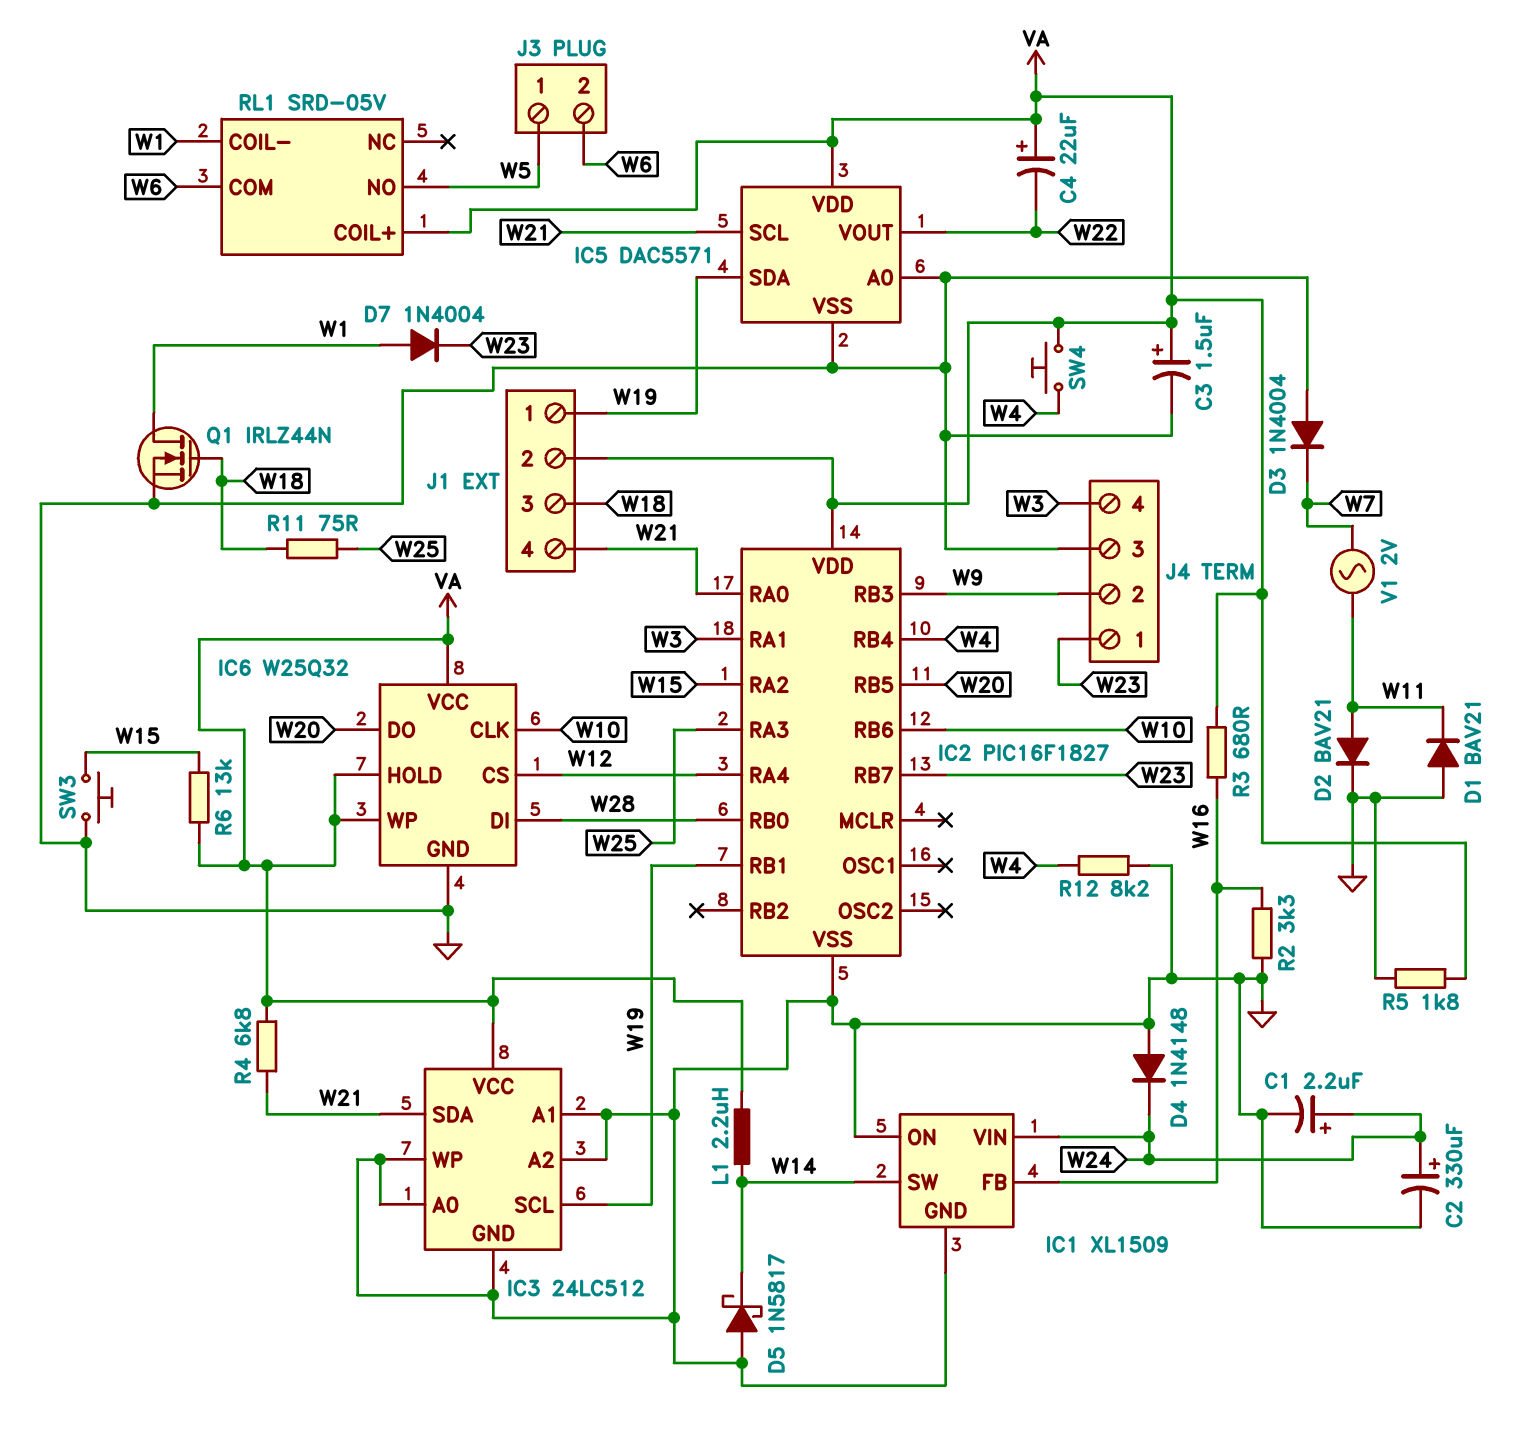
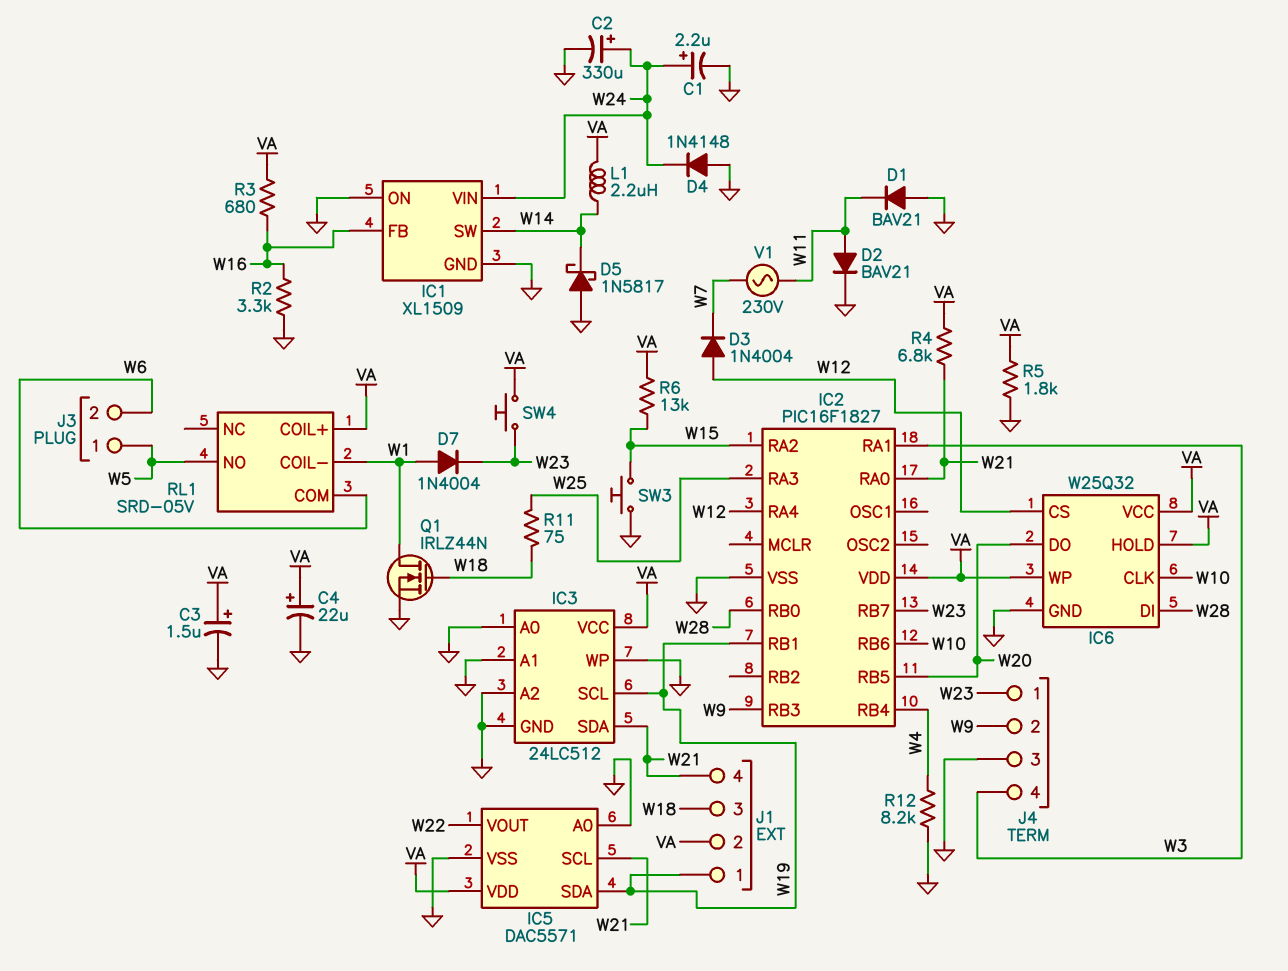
C4: 22uF (plus VA, minus W22) -> 22uF (plus VA, minus GND)
D3: diode 1N4004 (A GND, K W7) -> diode 1N4004 (A W12, K W7)
SW4: button (VA, W4) -> button (VA, W23)
V1: AC 2V (W7, W11) -> AC 230V (W7, W11)

